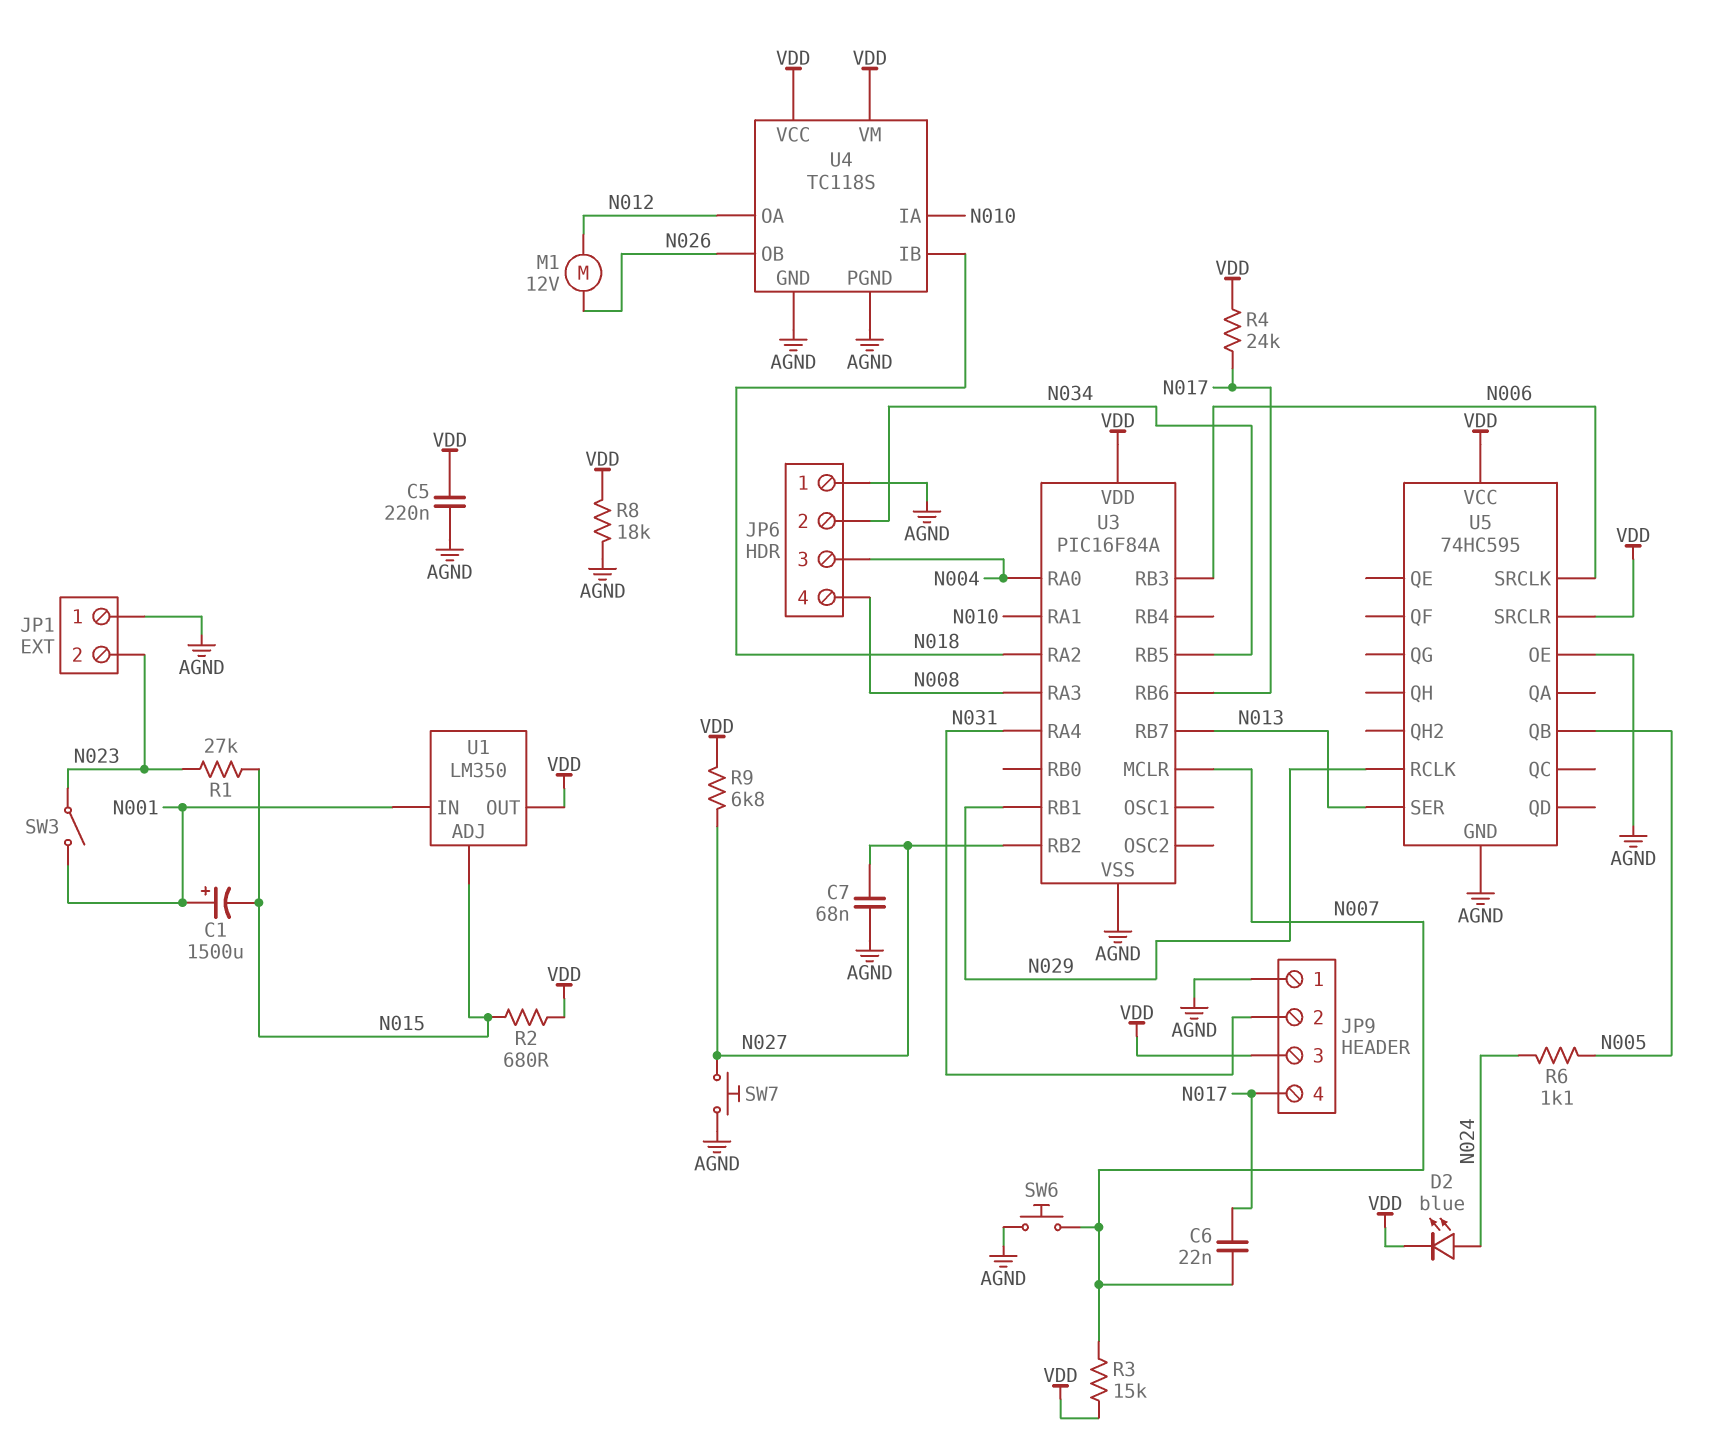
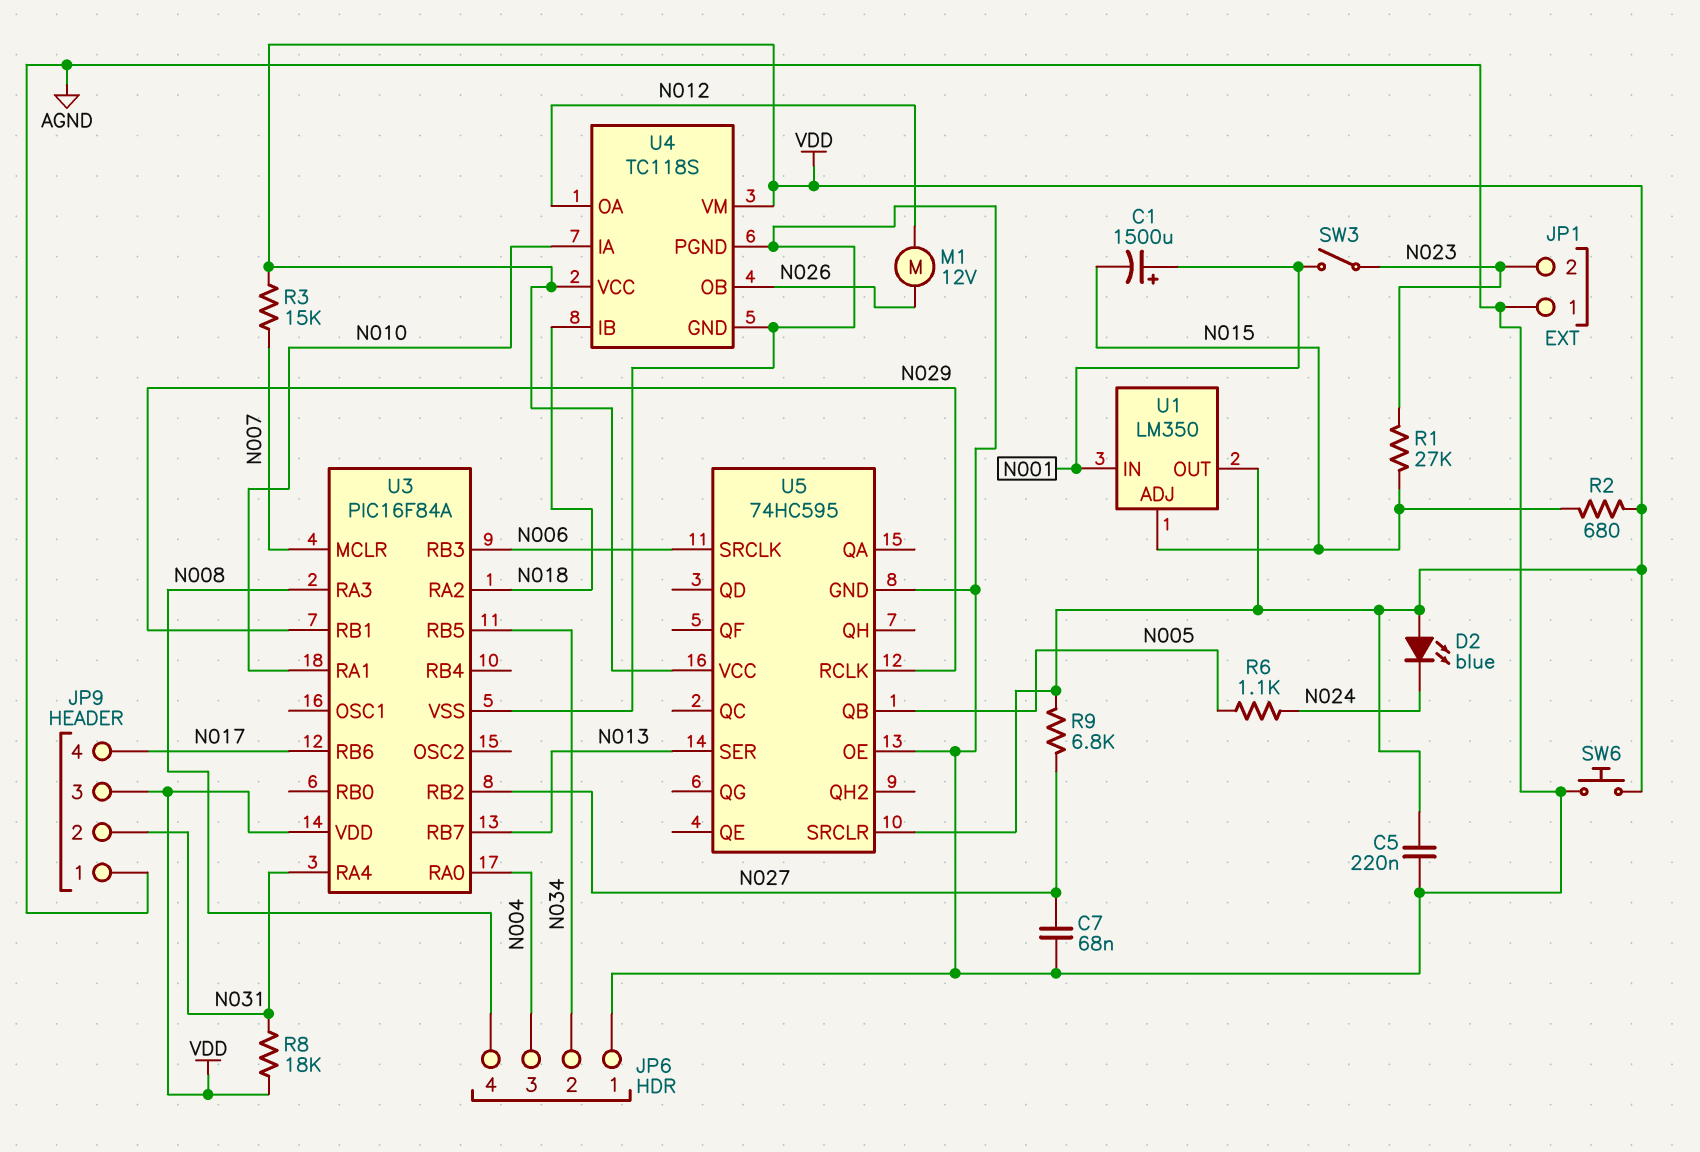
C6: 22nF (N007, N017) -> none
D2: LED blue (A N024, K VDD) -> LED blue (A VDD, K N024)
R4: 24k (N017, VDD) -> none
R8: 18k (AGND, VDD) -> 18k (N031, VDD)
SW6: button (AGND, N007) -> button (AGND, VDD)
SW7: button (AGND, N027) -> none

